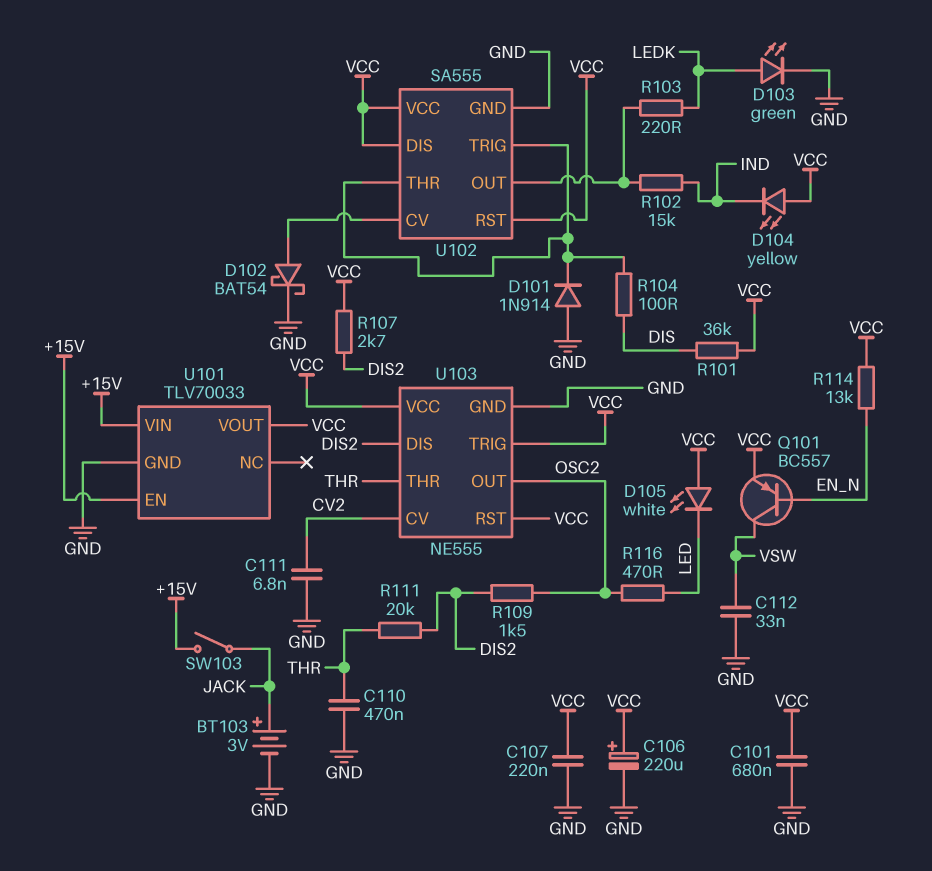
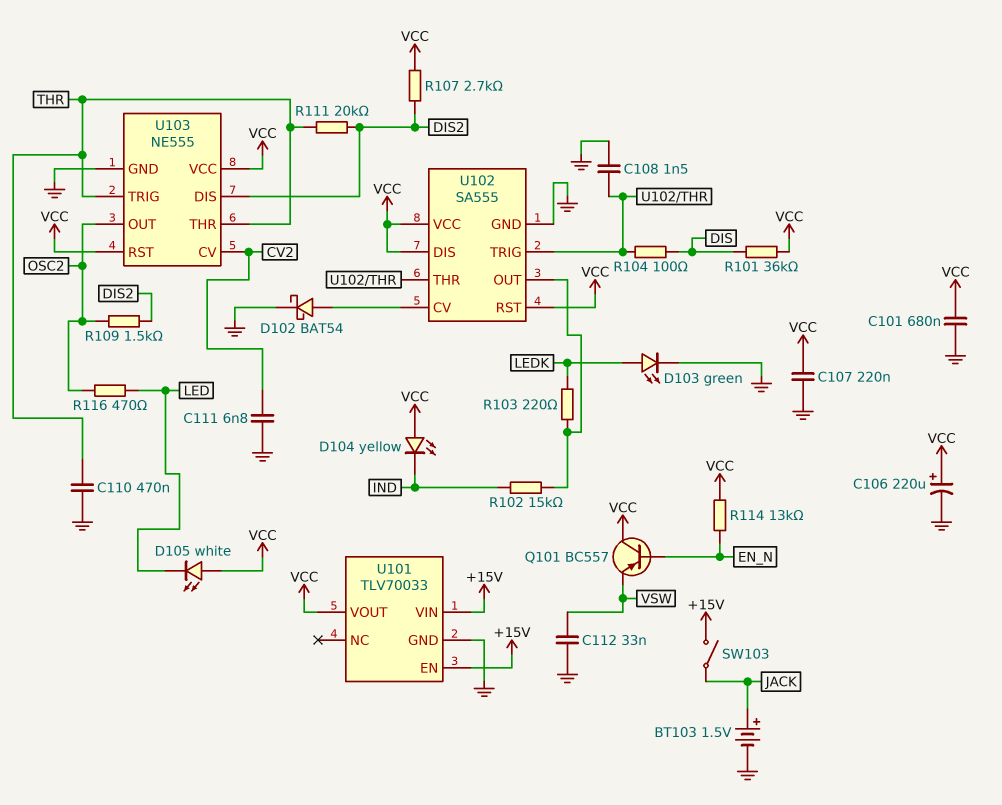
BT103: 3V (plus JACK, minus GND) -> 1.5V (plus JACK, minus GND)
C108: none -> 1.5nF (GND, U102/THR)
D101: diode 1N914 (A GND, K U102/THR) -> none
Q101: PNP BC557 (B EN_N, C VSW, E VCC) -> PNP BC557 (B EN_N, C VCC, E VSW)
U103 pin TRIG: VCC -> THR

